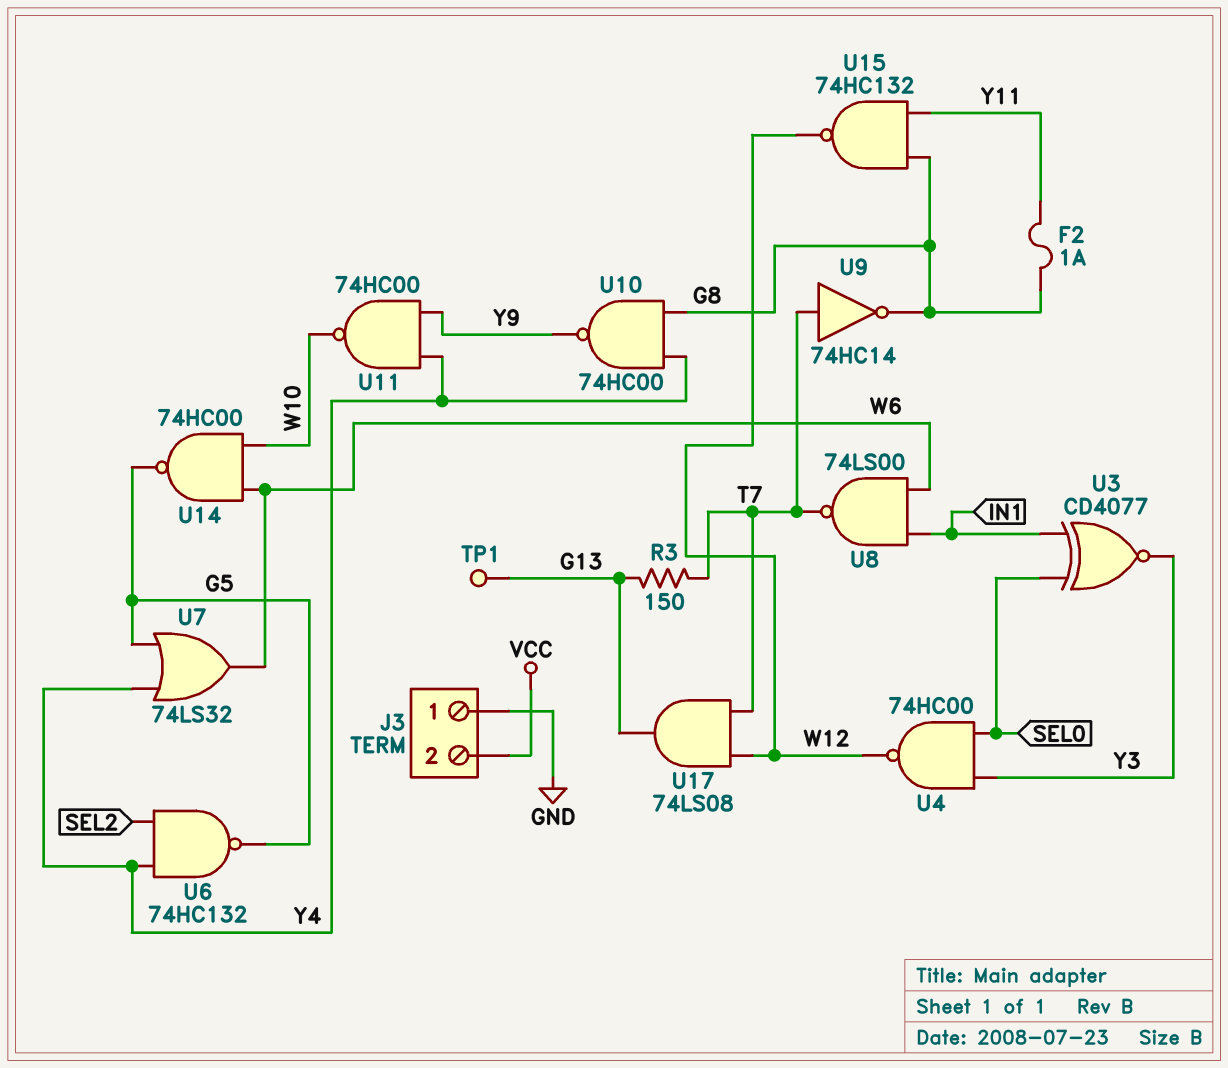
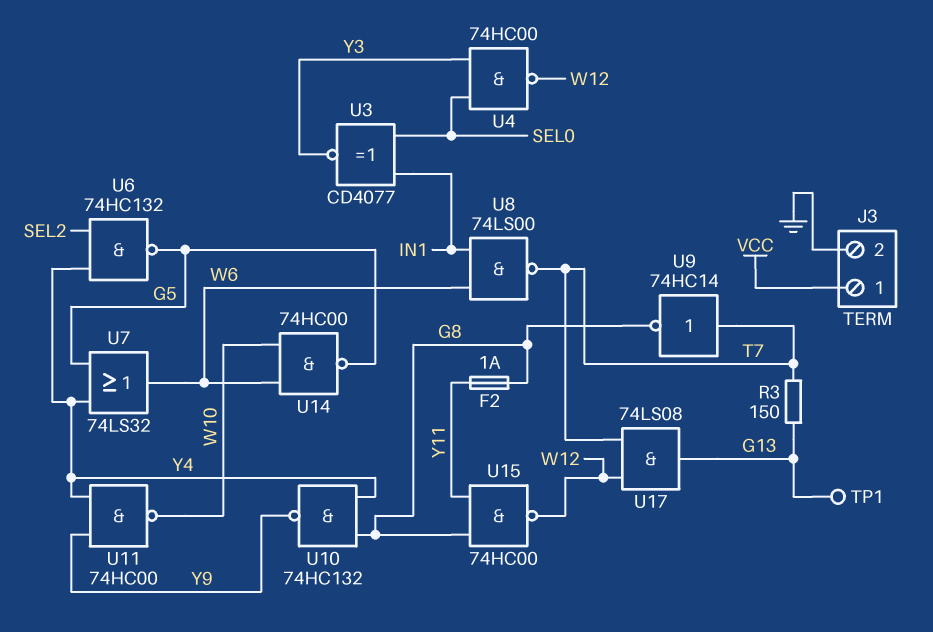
J3 pin 1: GND -> VCC
J3 pin 2: VCC -> GND
U10: NAND 74HC00 (in G8, in Y4, out Y9) -> NAND 74HC132 (in G8, in Y4, out Y9)
U15: NAND 74HC132 (in G8, in Y11, out W12) -> NAND 74HC00 (in G8, in Y11, out W12)

